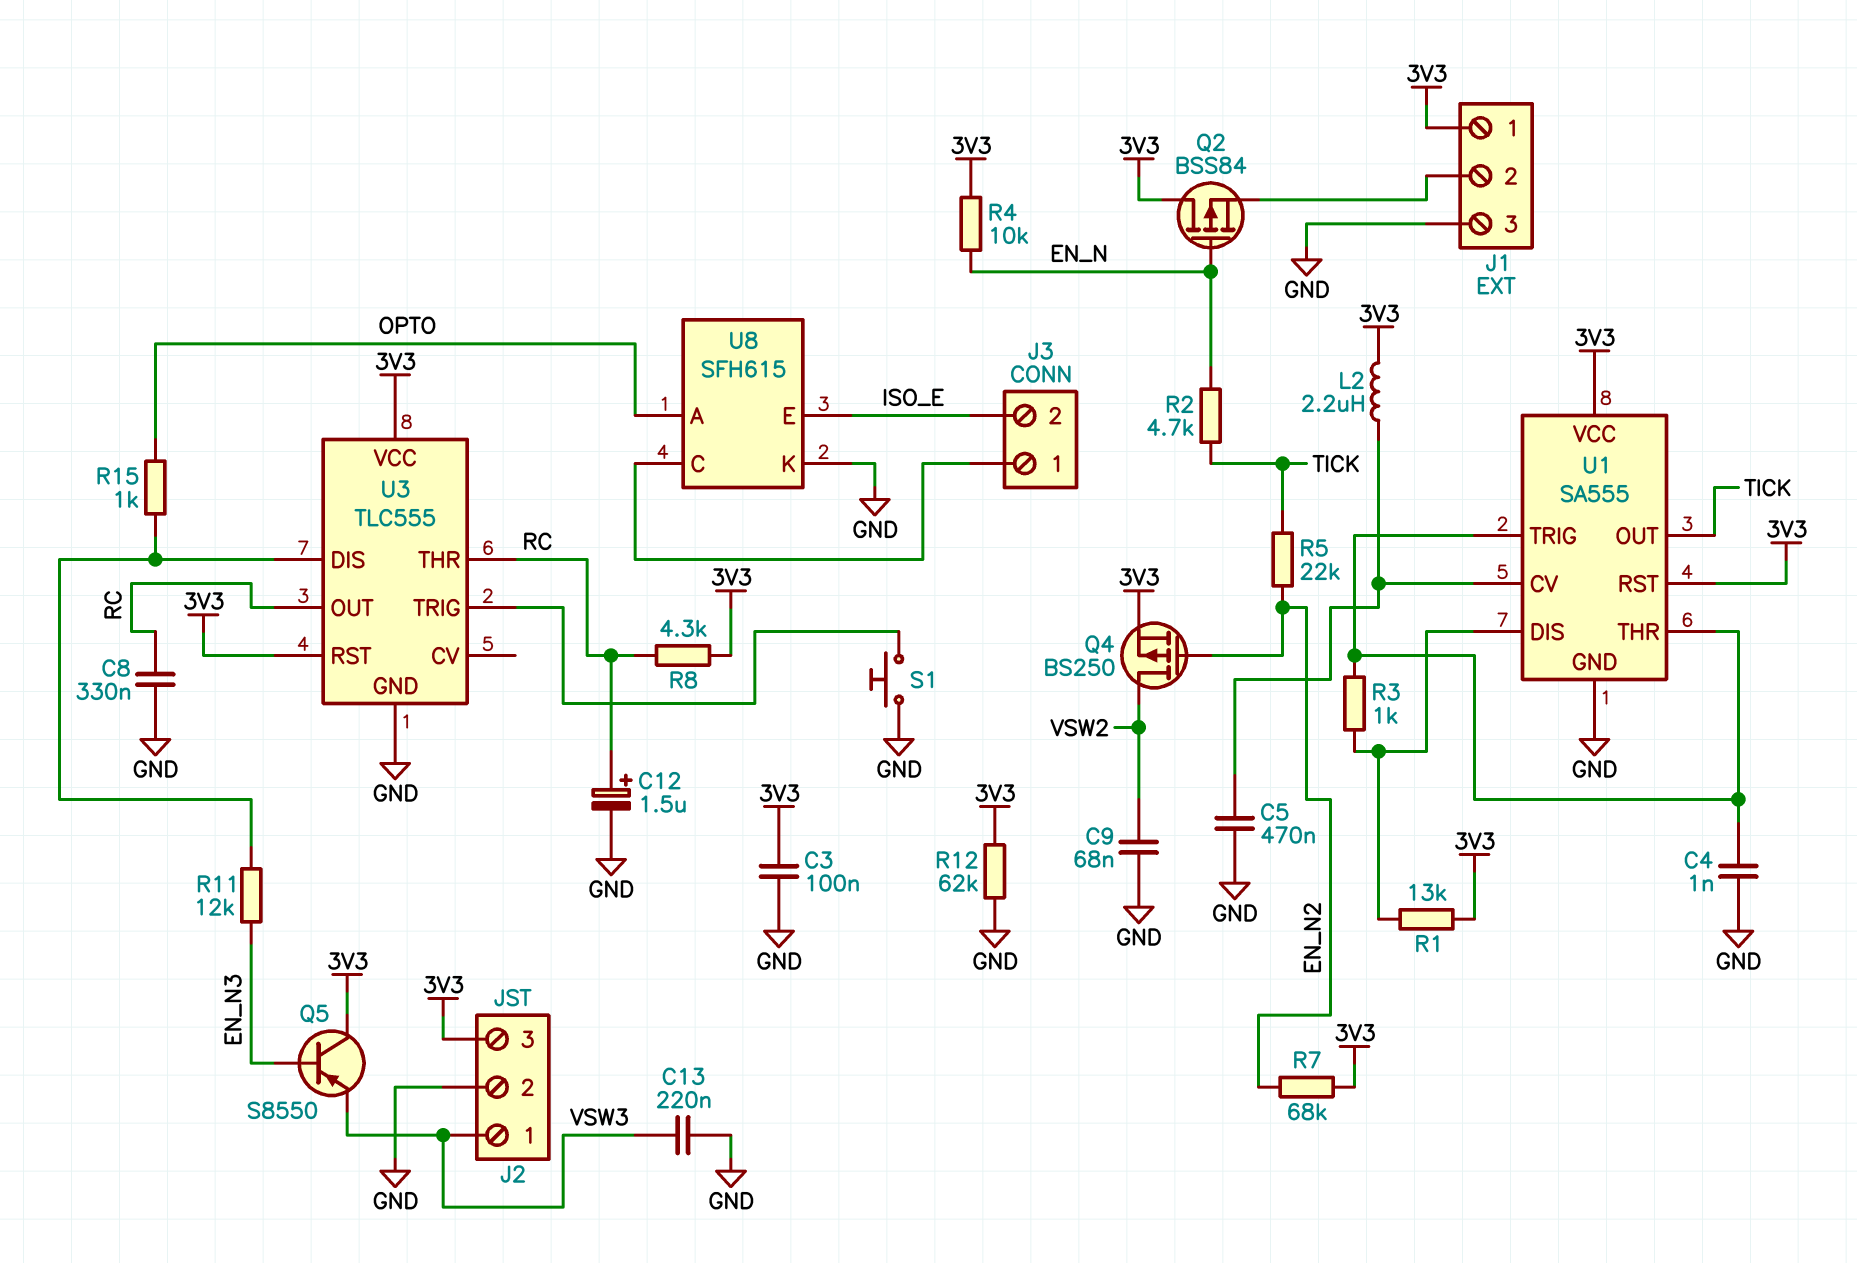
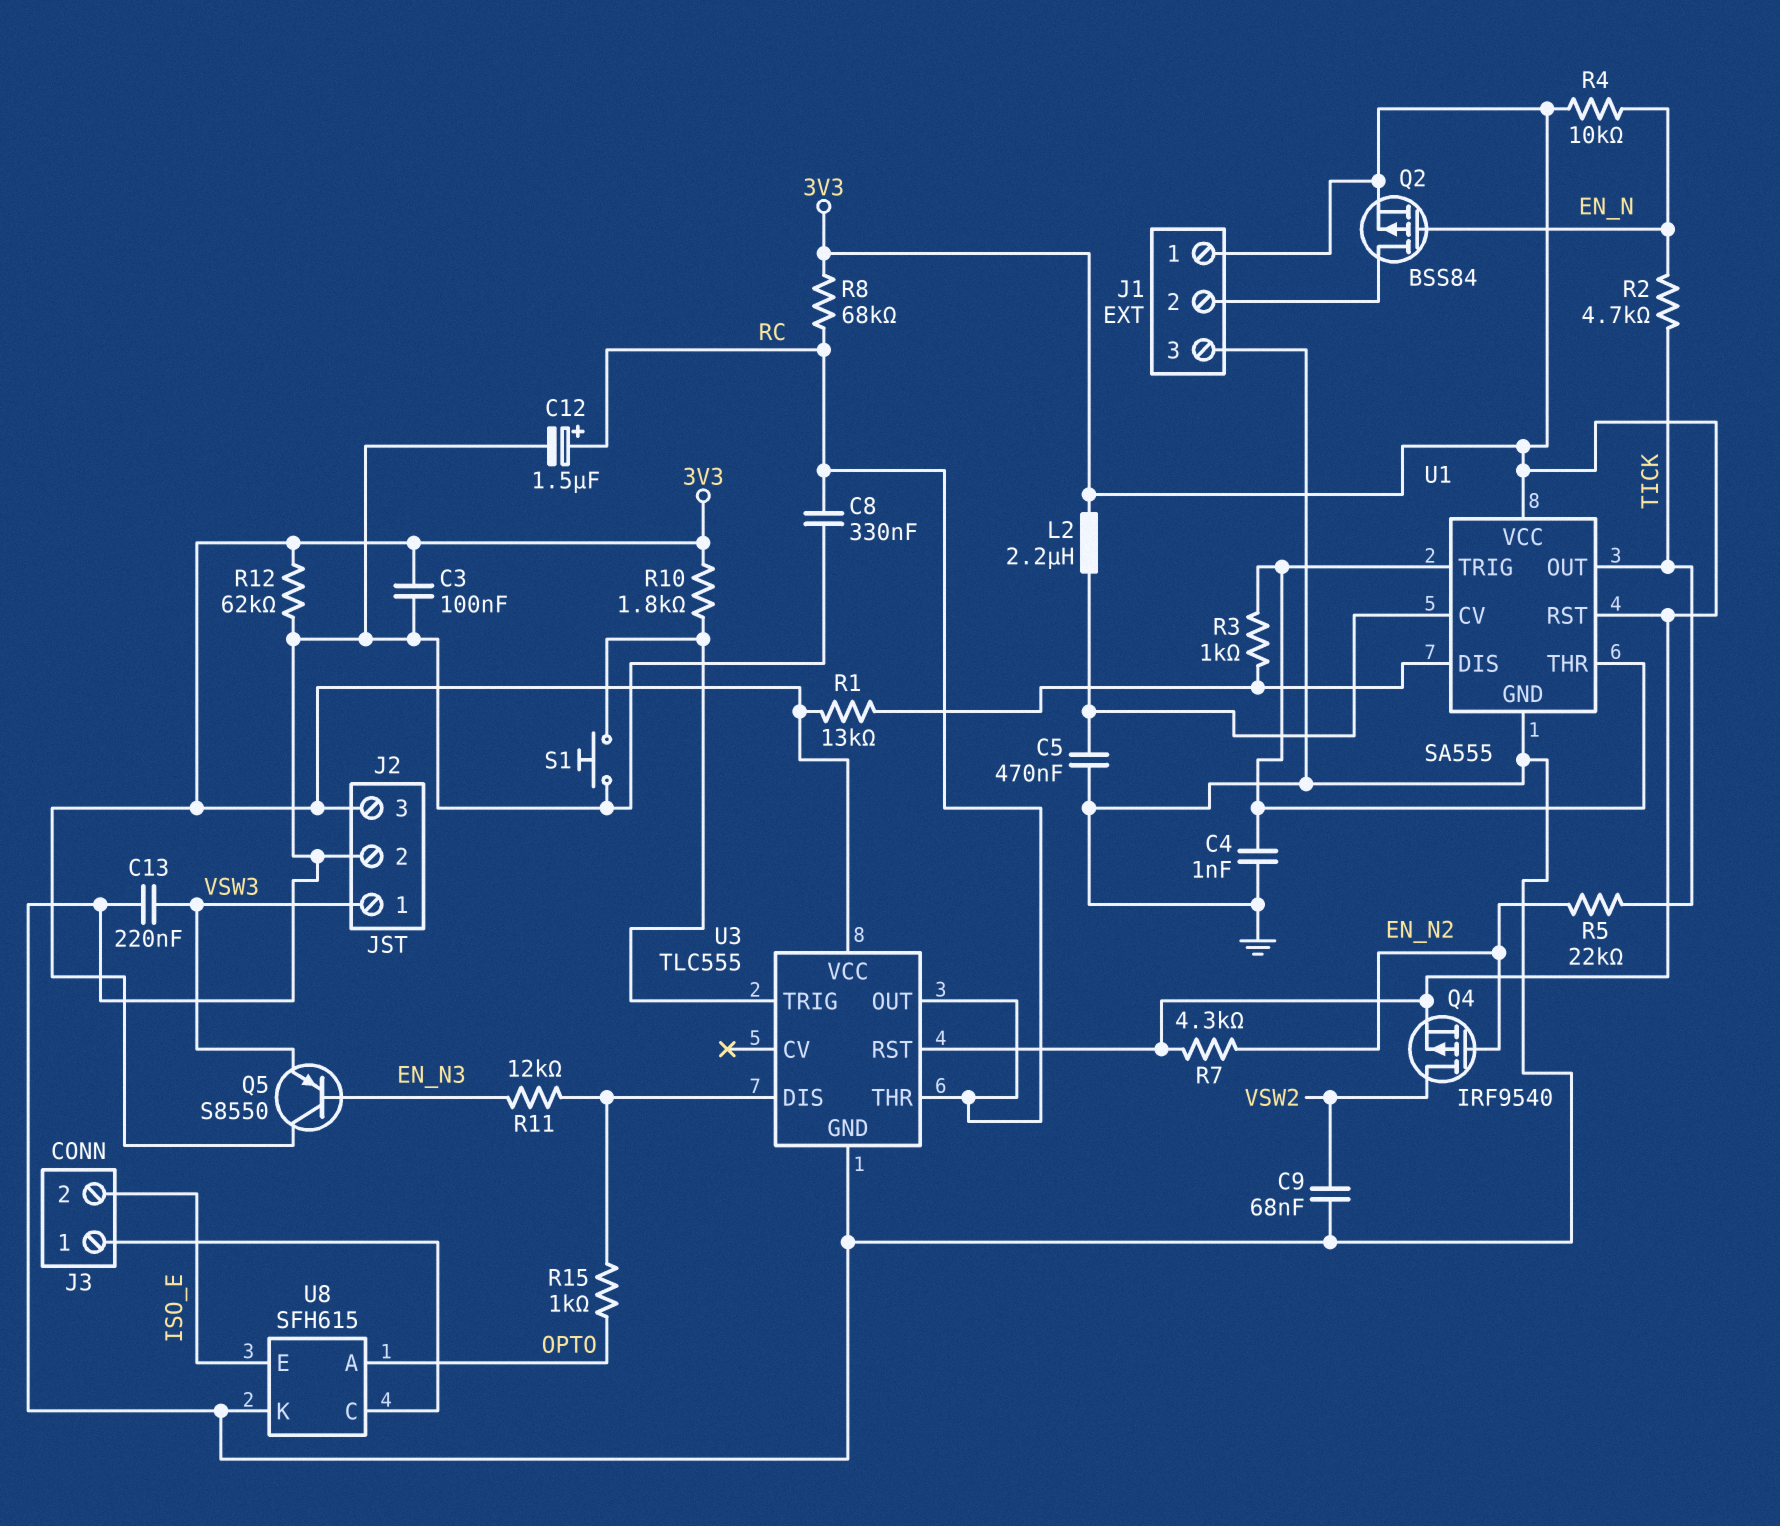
Q2: PMOS BSS84 (G EN_N, D 3V3, S J1/2) -> PMOS BSS84 (G EN_N, D J1/2, S 3V3)
Q4: PMOS BS250 (G EN_N2, D VSW2, S 3V3) -> PMOS IRF9540 (G EN_N2, D VSW2, S 3V3)
R7: 68k (3V3, EN_N2) -> 4.3k (3V3, EN_N2)
R8: 4.3k (3V3, RC) -> 68k (3V3, RC)
R10: none -> 1.8k (3V3, U3/TRIG)

